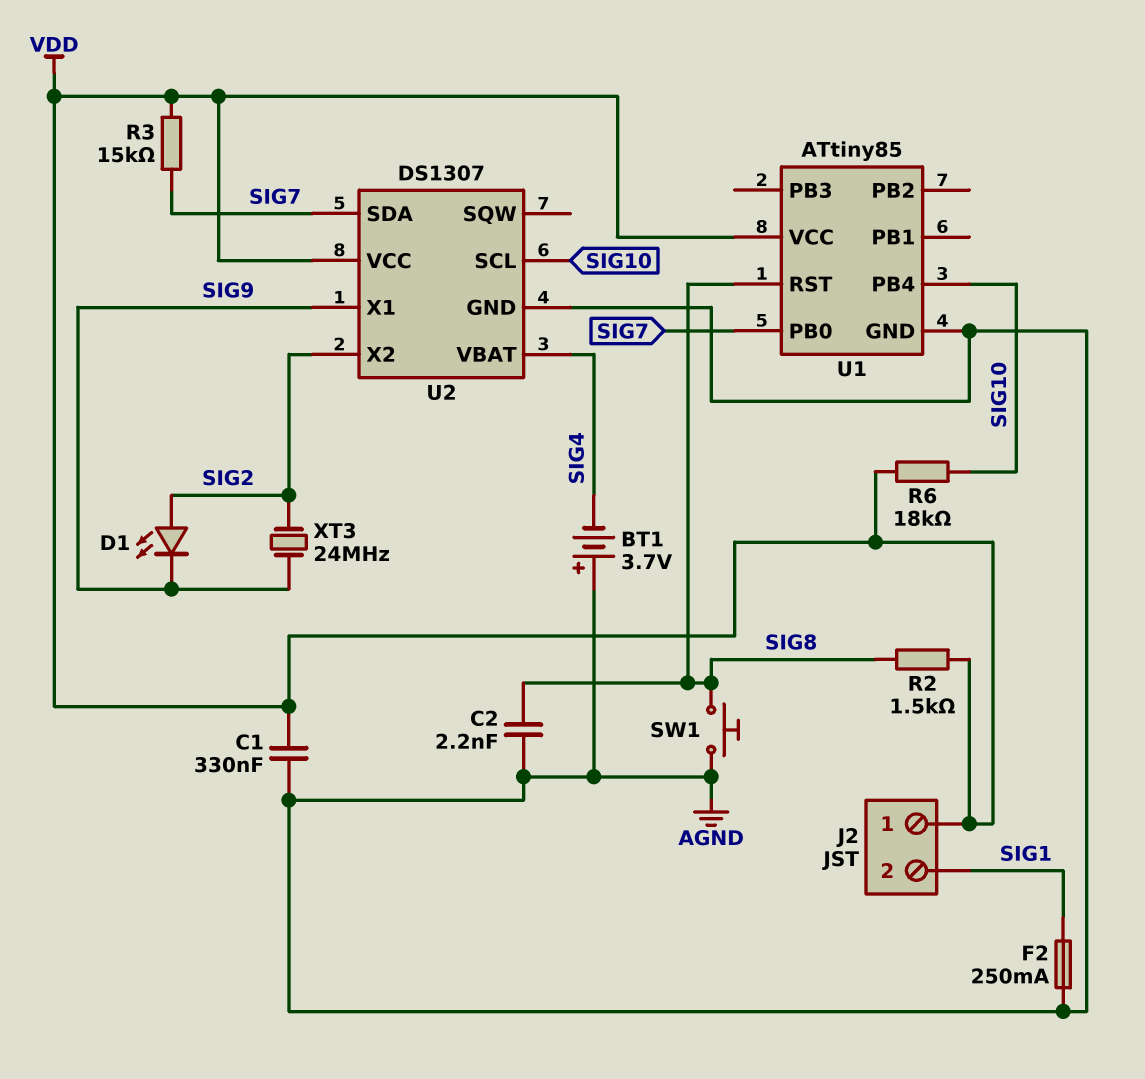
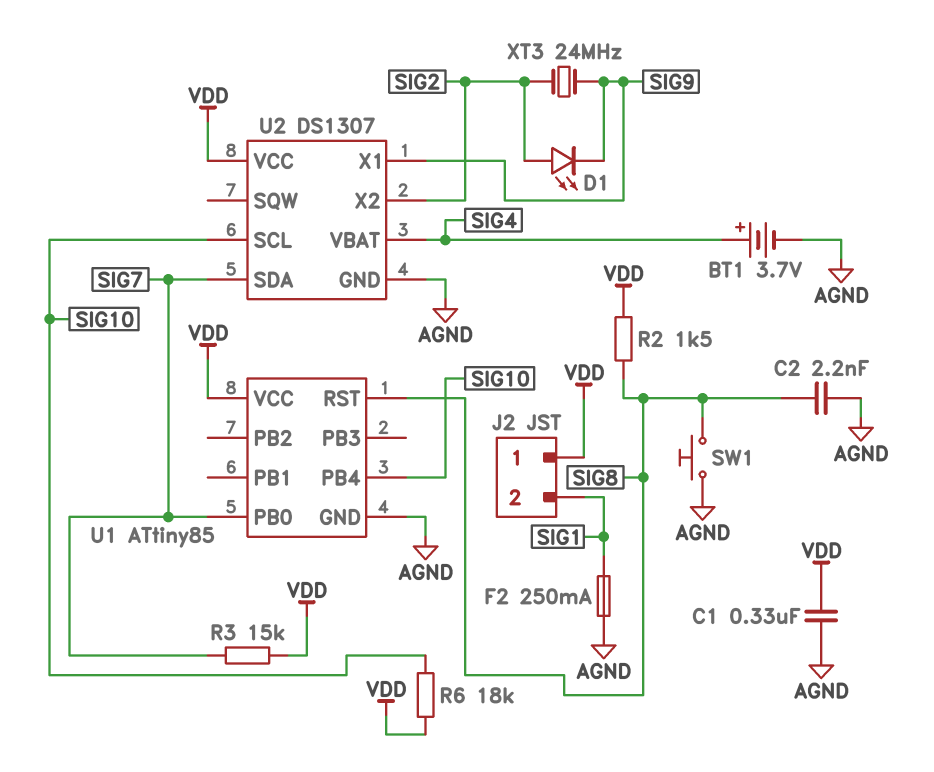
BT1: 3.7V (plus AGND, minus SIG4) -> 3.7V (plus SIG4, minus AGND)

